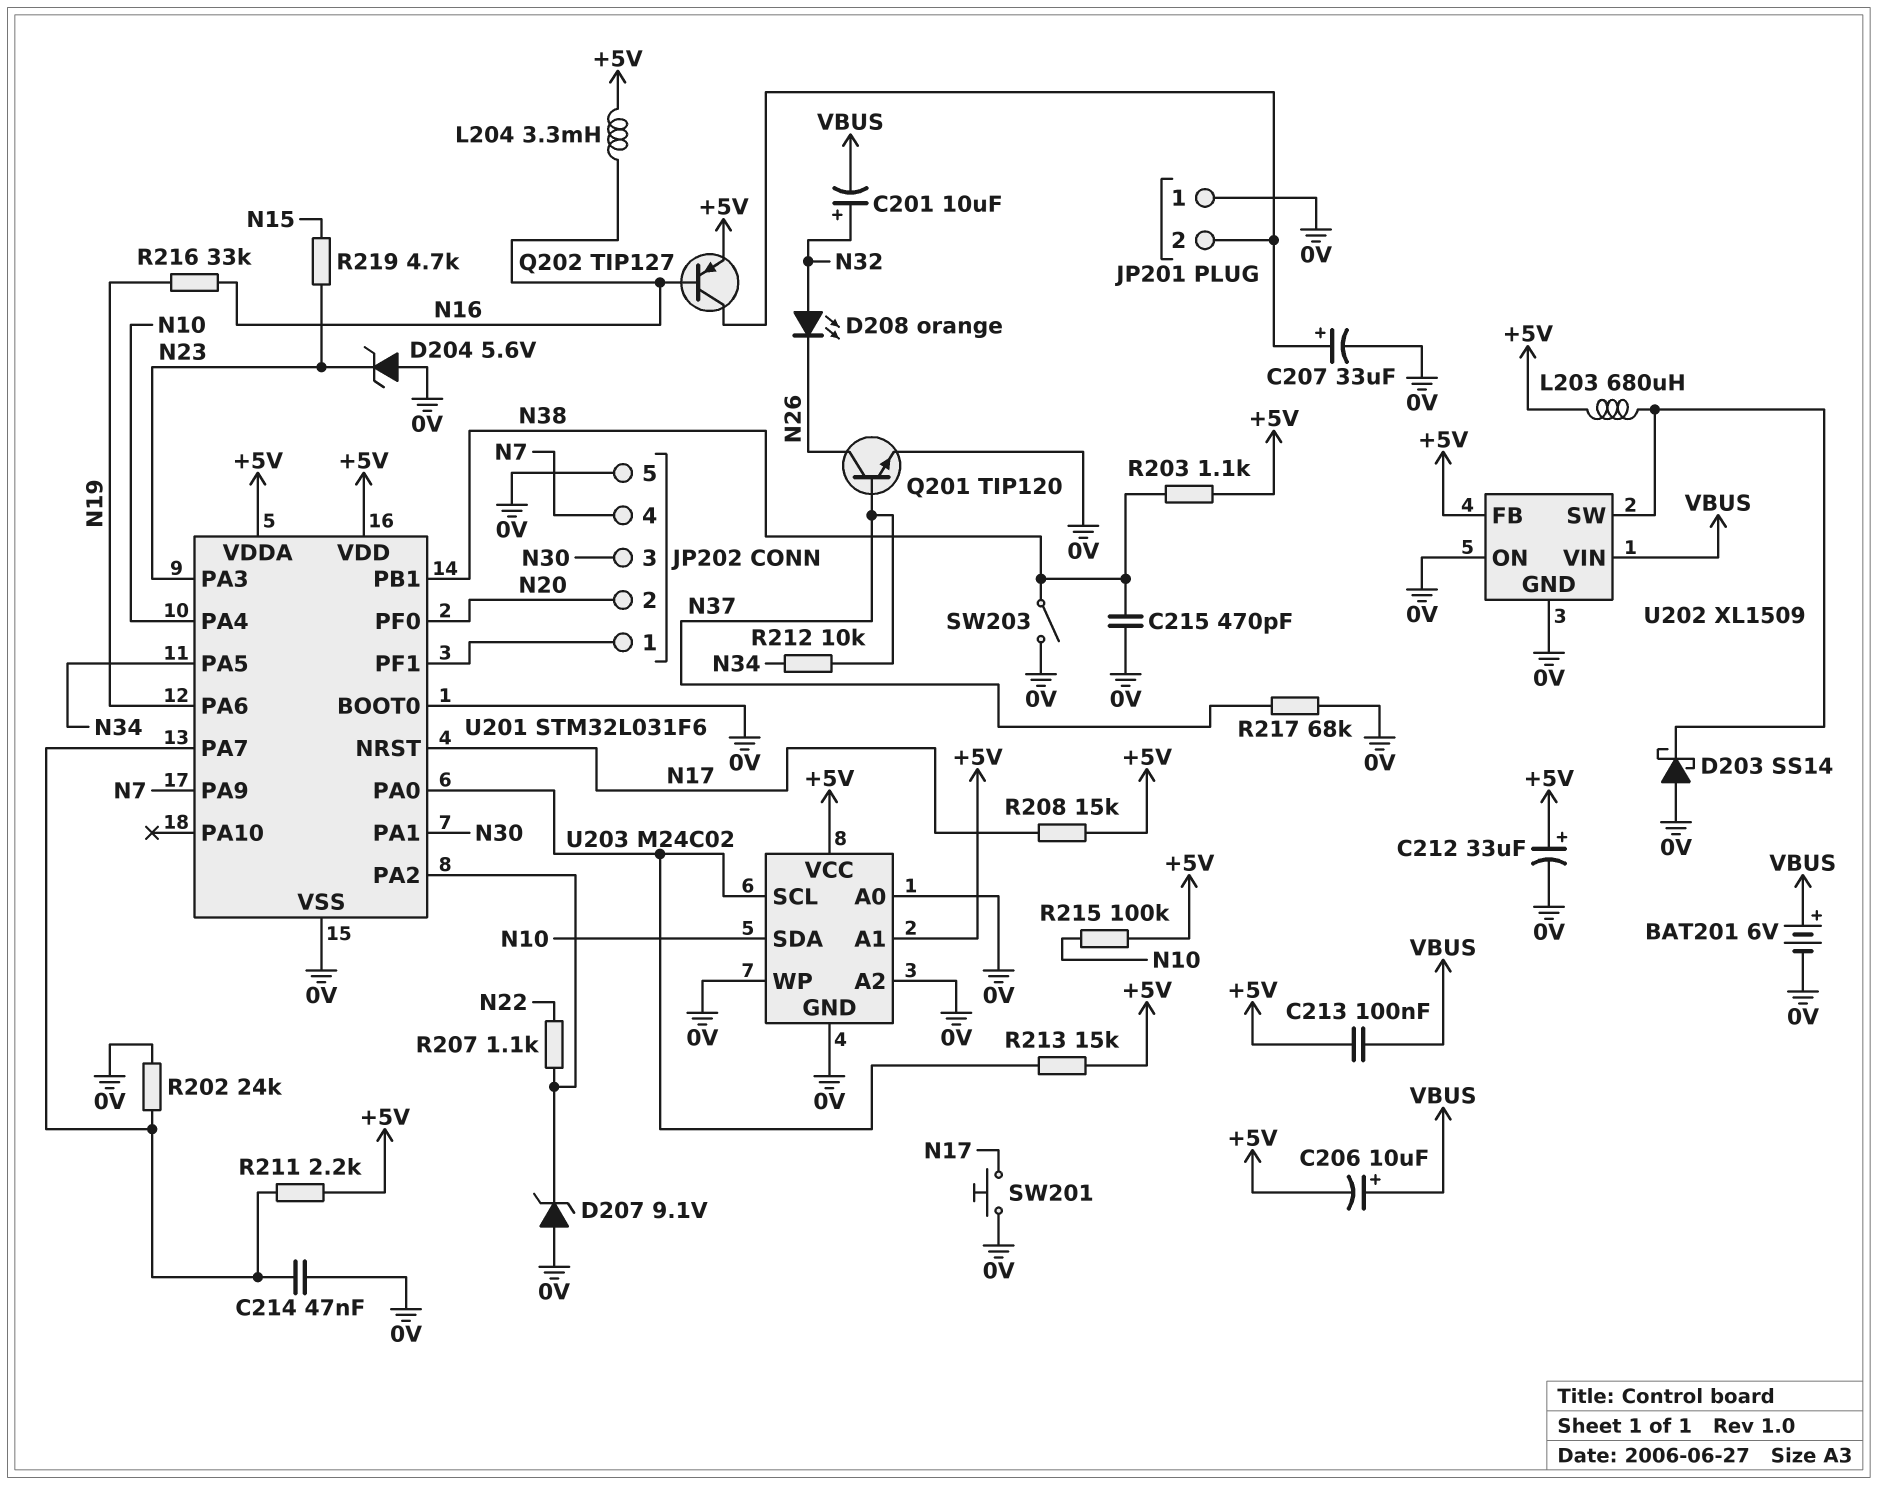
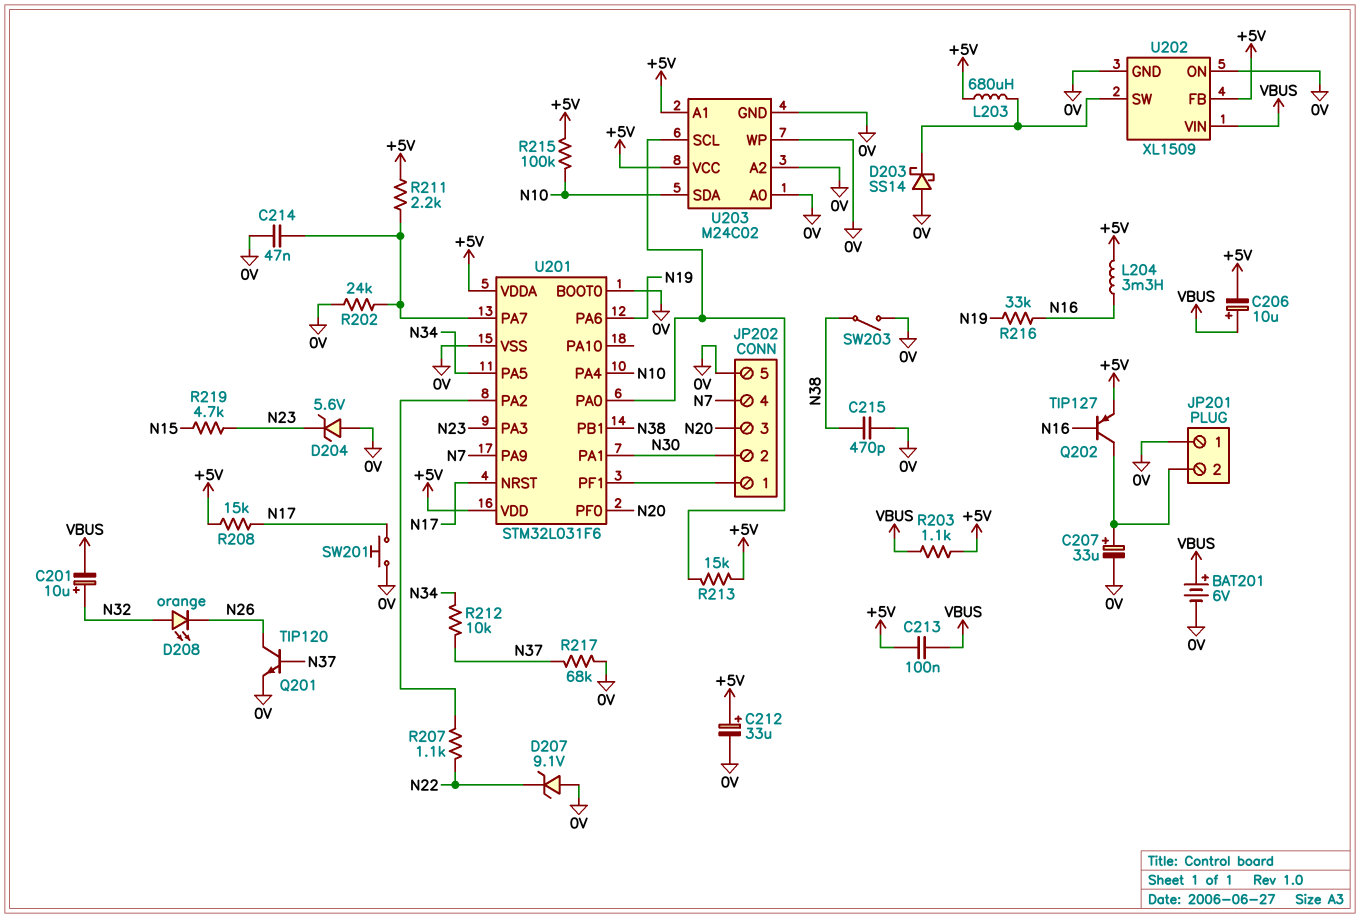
D207: zener 9.1V (A 0V, K U201/PA2) -> zener 9.1V (A 0V, K N22)
JP202 pin 2: N20 -> N30
JP202 pin 3: N30 -> N20
R203: 1.1k (+5V, N38) -> 1.1k (+5V, VBUS)

